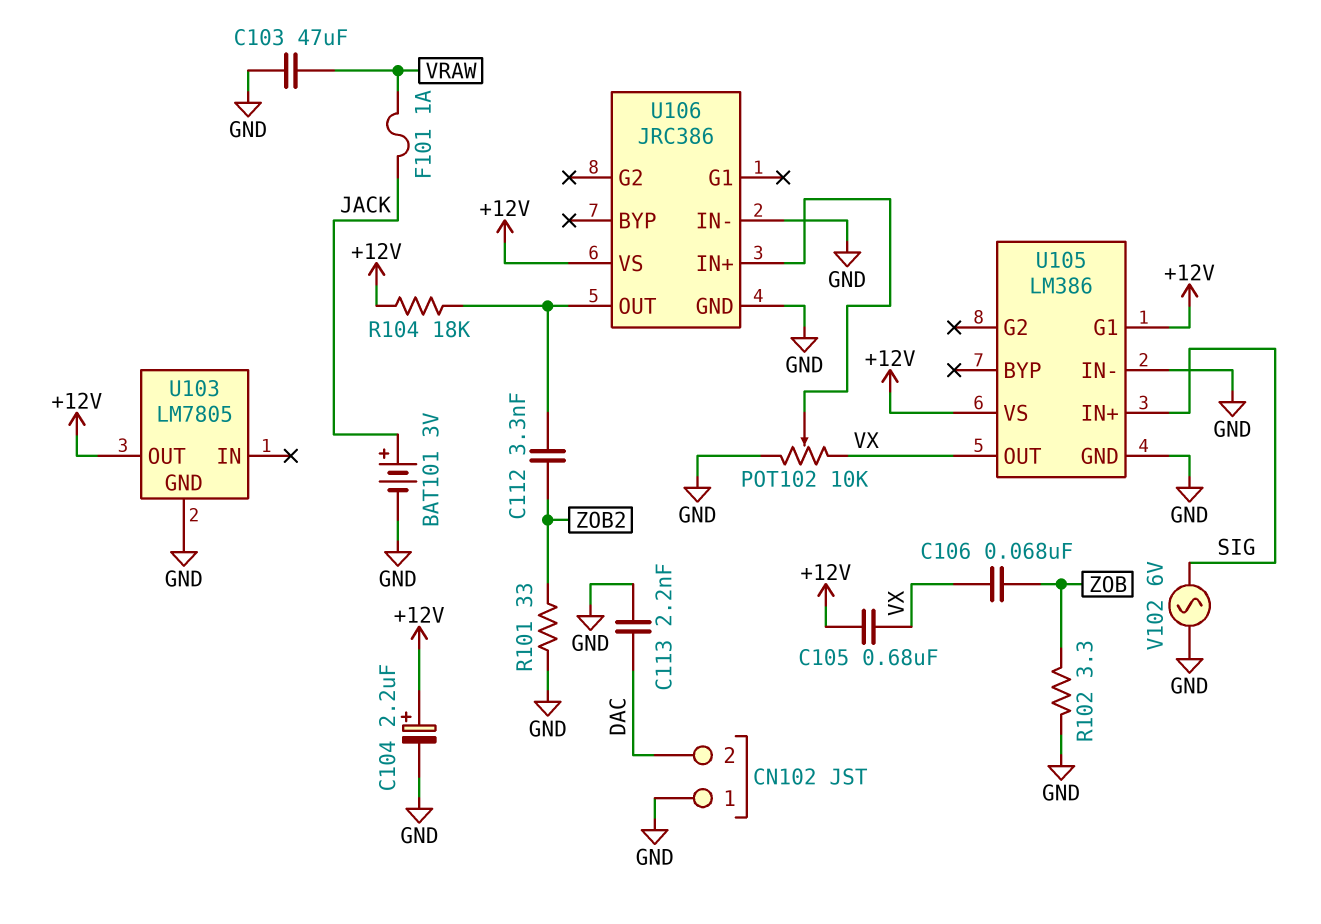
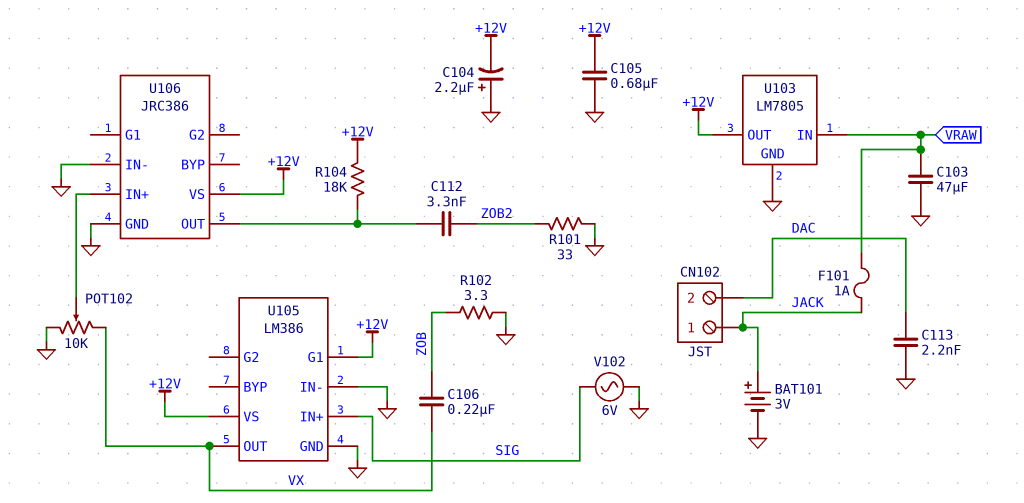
C104: 2.2uF (plus +12V, minus GND) -> 2.2uF (plus GND, minus +12V)
C105: 680nF (+12V, VX) -> 680nF (+12V, GND)
C106: 68nF (VX, ZOB) -> 220nF (VX, ZOB)
CN102 pin 1: GND -> JACK
U103 pin IN: none -> VRAW

